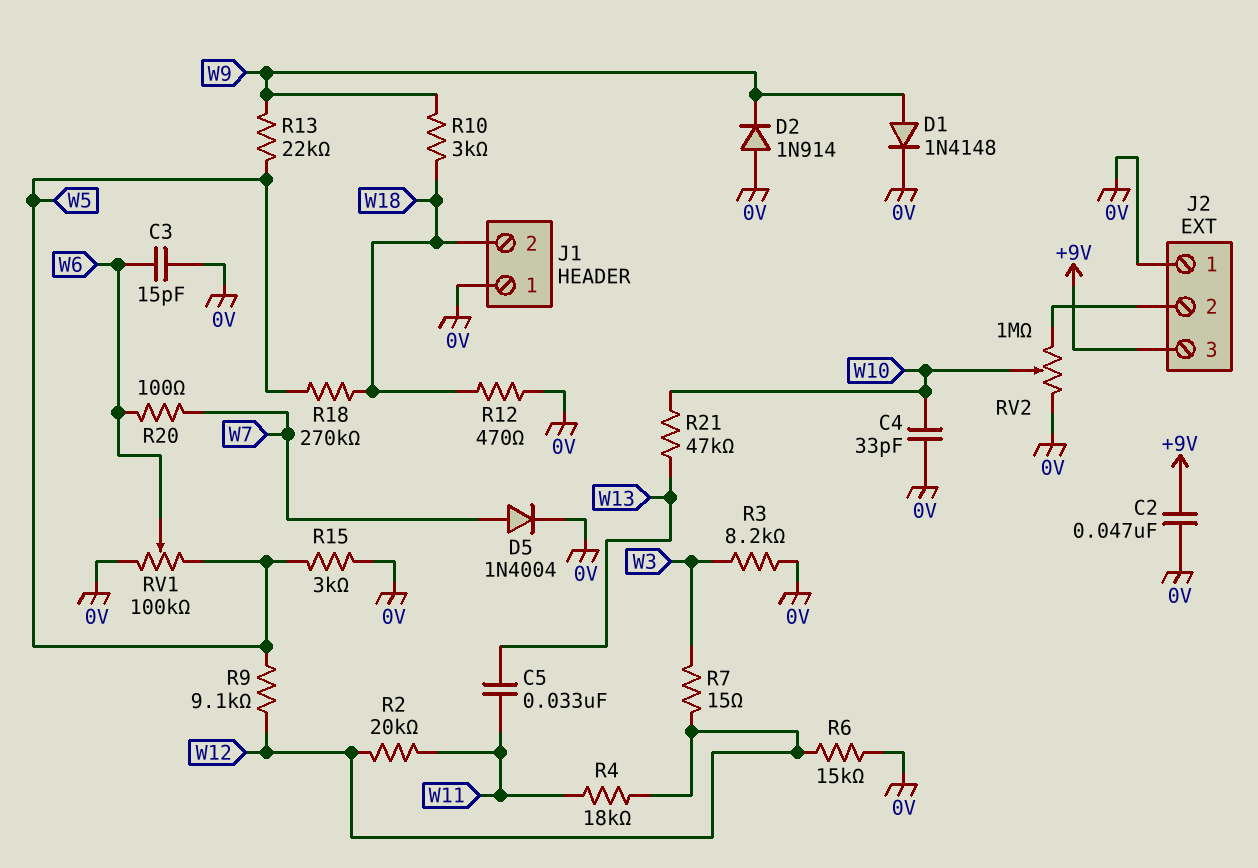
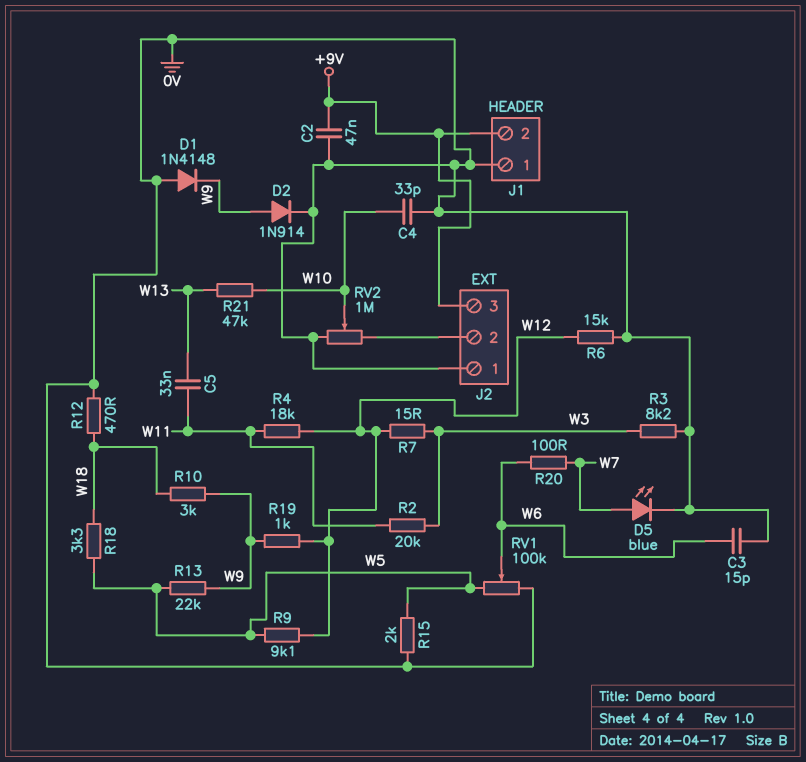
D1: diode 1N4148 (A W9, K 0V) -> diode 1N4148 (A 0V, K W9)
D2: diode 1N914 (A 0V, K W9) -> diode 1N914 (A W9, K 0V)
D5: diode 1N4004 (A W7, K 0V) -> LED blue (A W7, K 0V)
J1 pin 2: W18 -> +9V
R2: 20k (W11, W12) -> 20k (W3, W11)
R15: 3k (0V, W5) -> 2k (0V, W5)
R18: 270k (W5, W18) -> 3.3k (W5, W18)
R19: none -> 1k (W9, W12)

